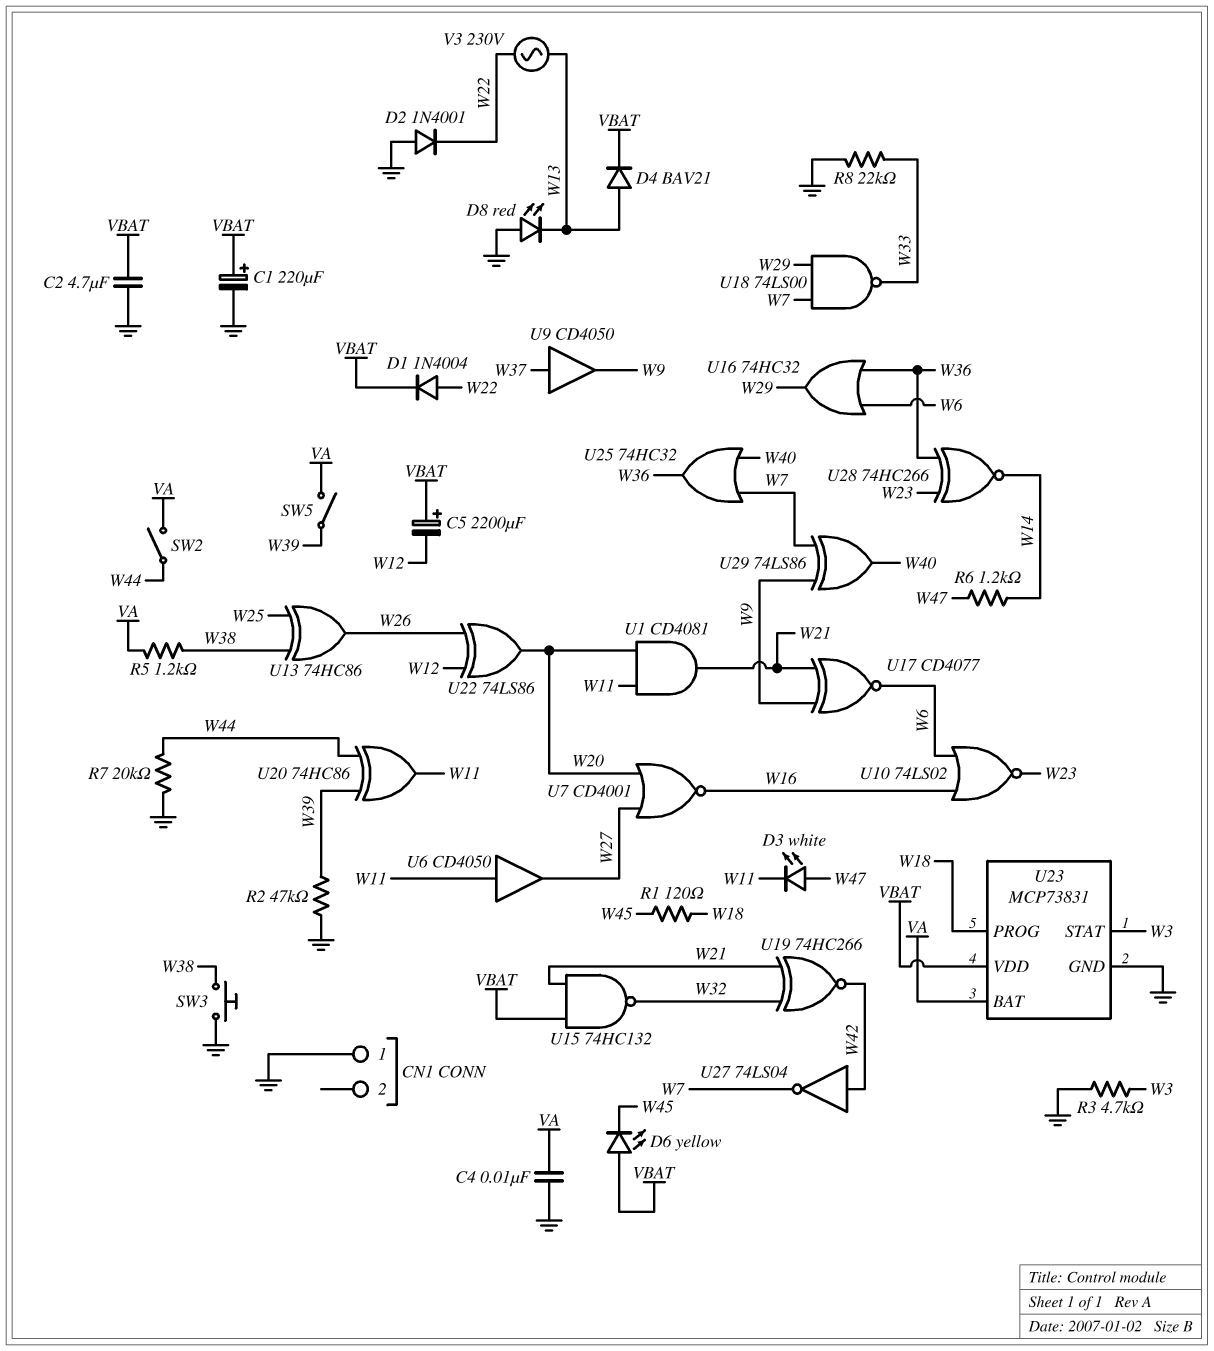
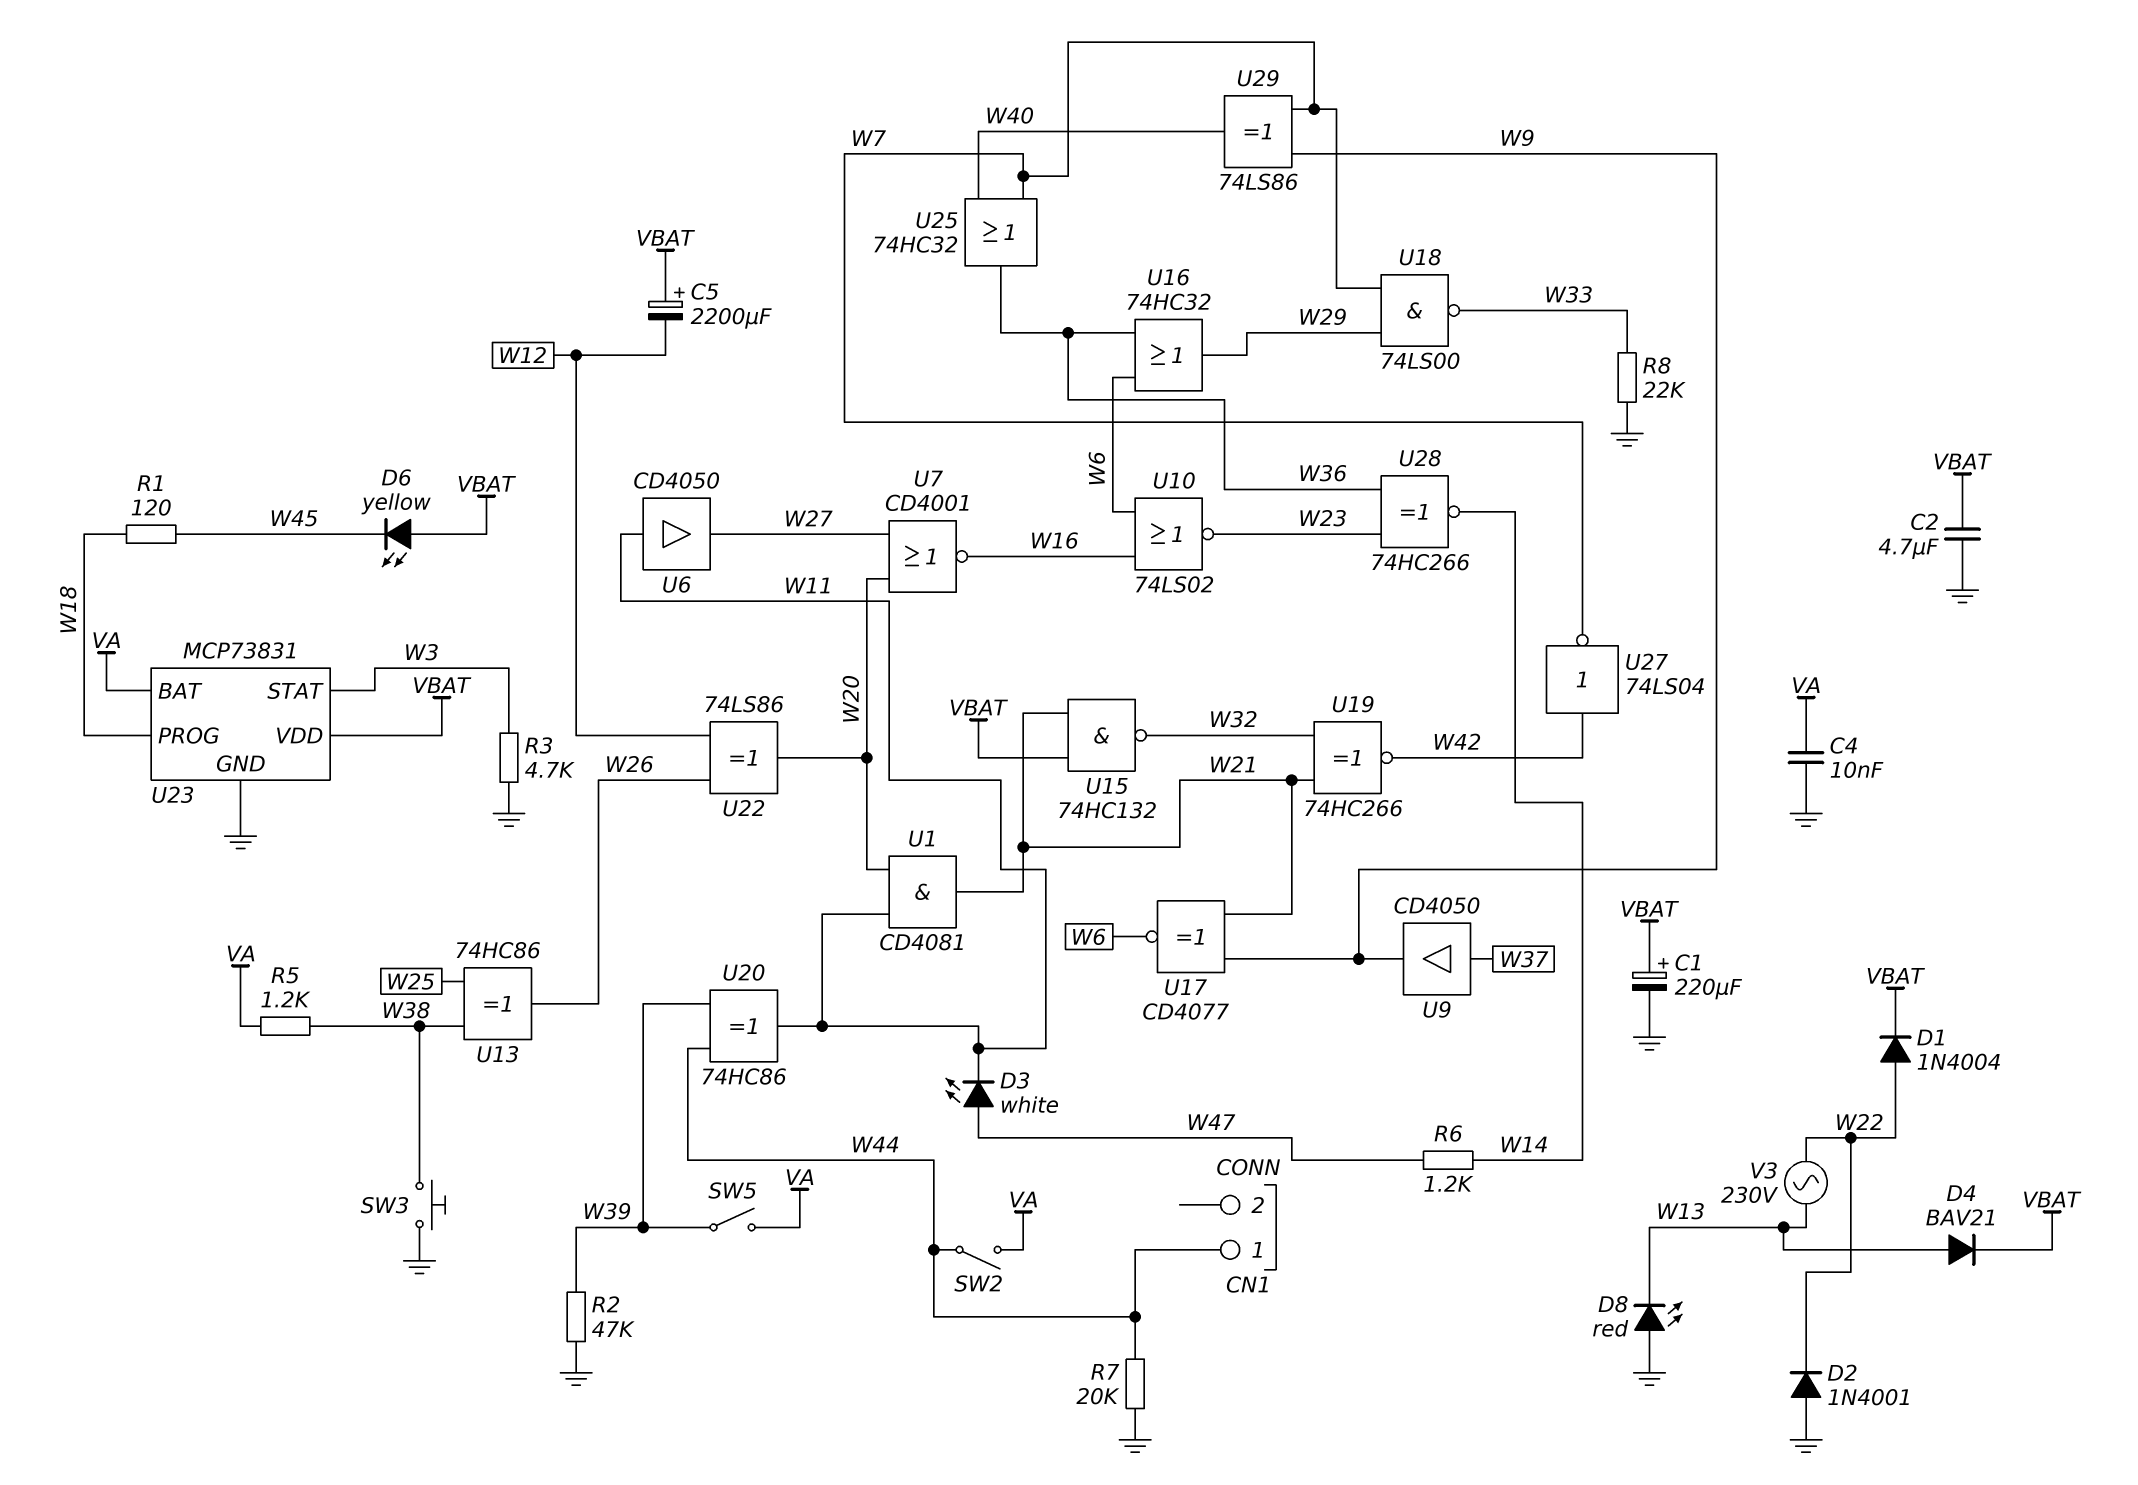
CN1 pin 1: GND -> W44

